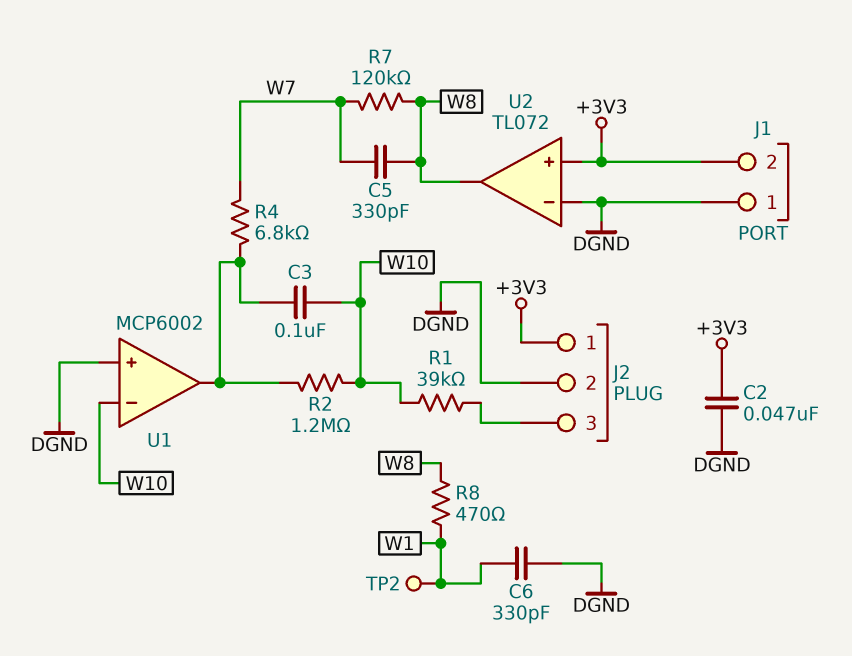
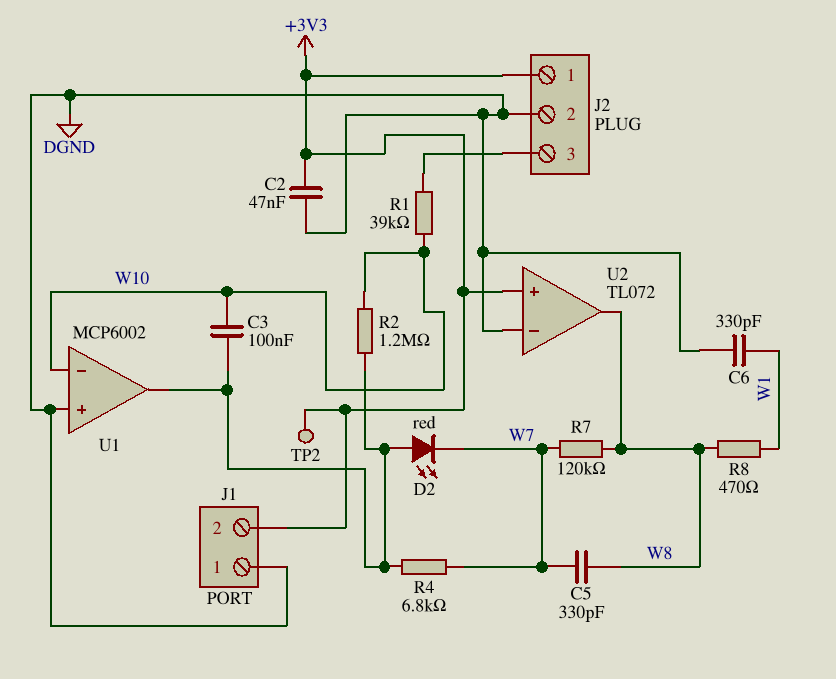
D2: none -> LED red (A U1/out, K W7)
TP2: test point (W1) -> test point (+3V3)

